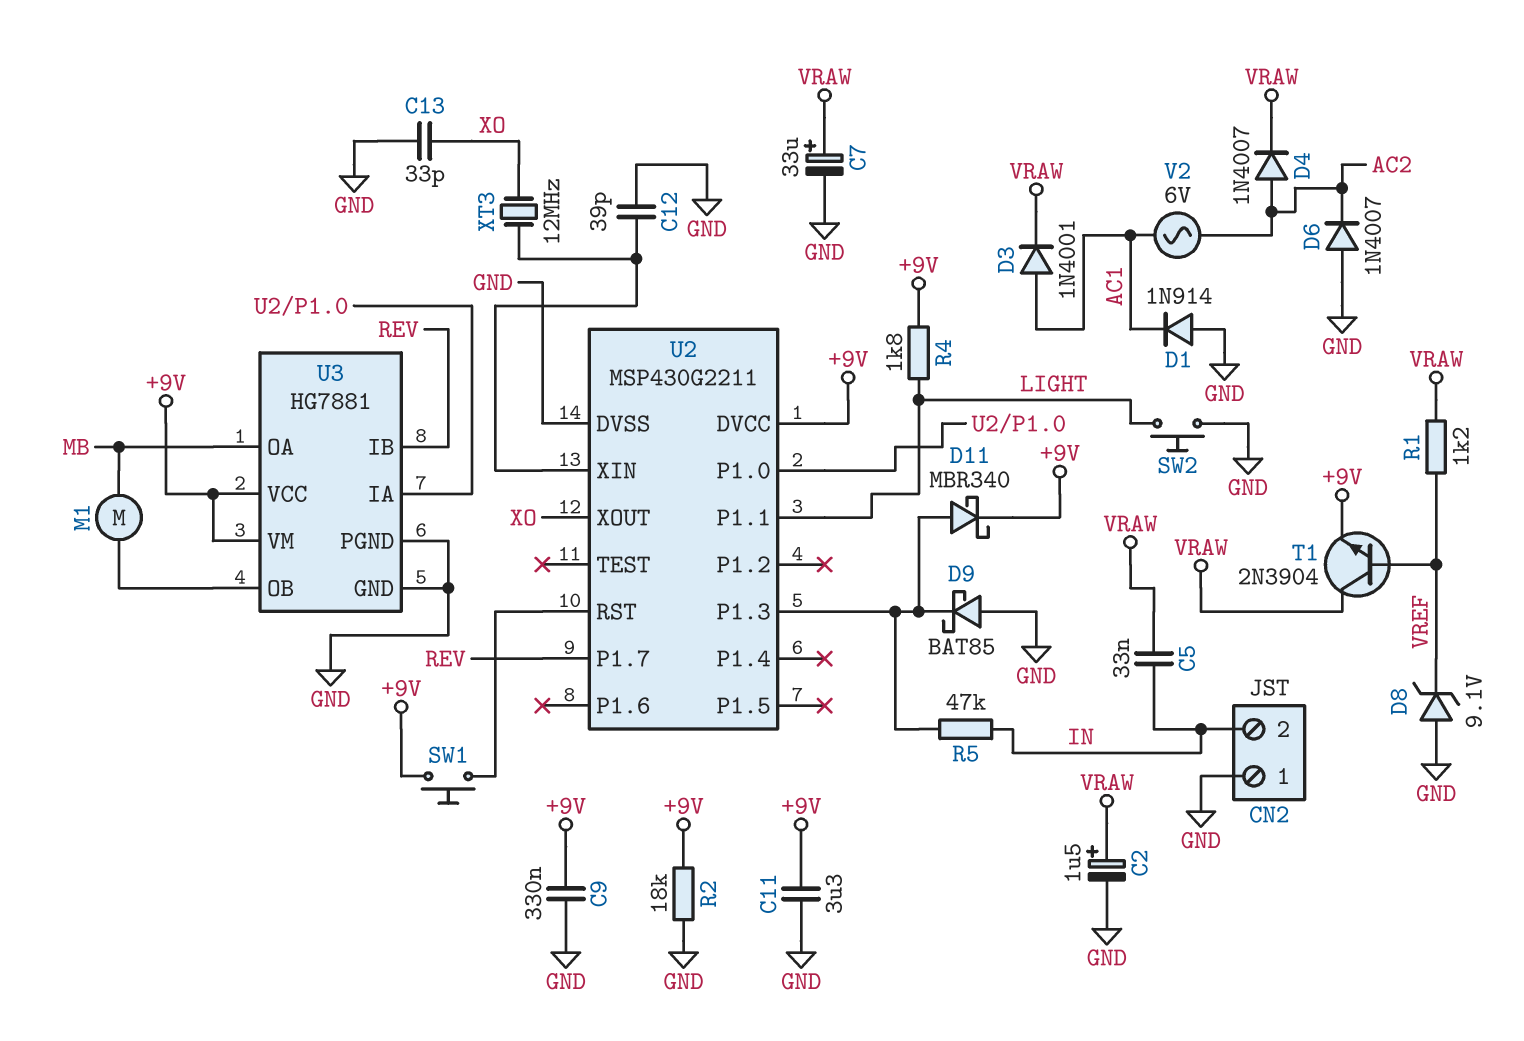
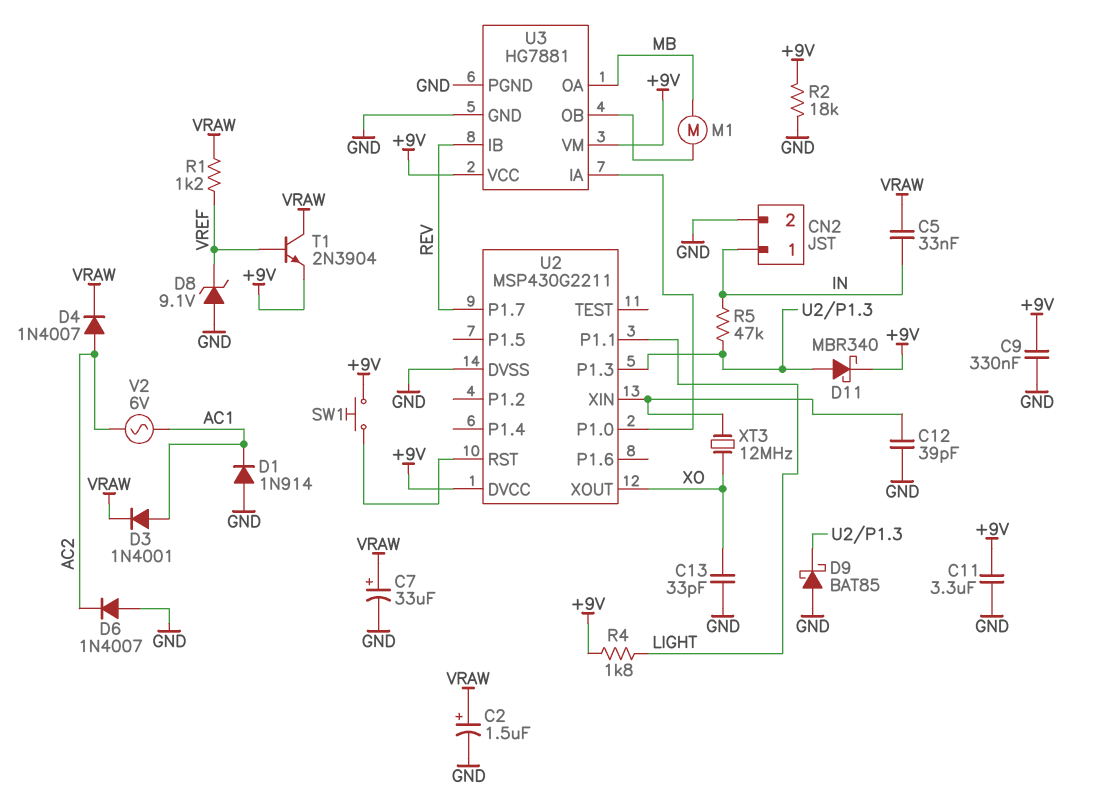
CN2 pin 1: GND -> IN
CN2 pin 2: IN -> GND
SW2: button (GND, LIGHT) -> none

